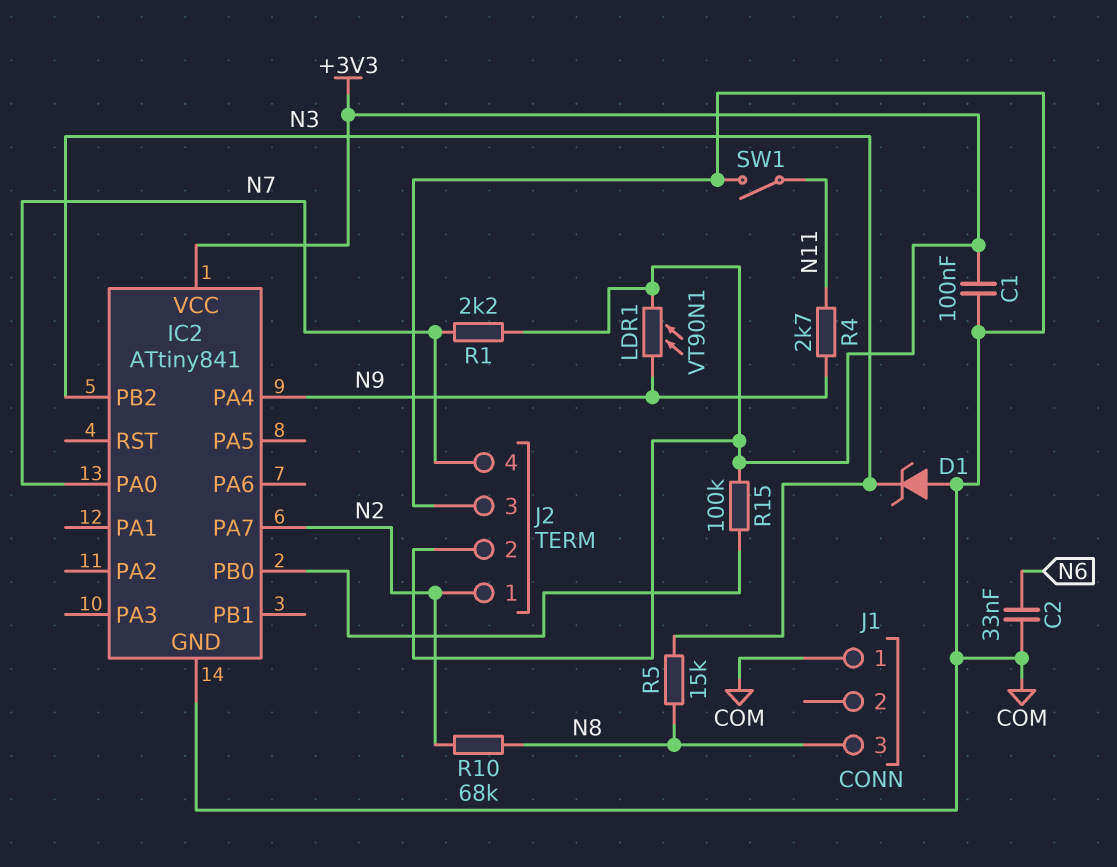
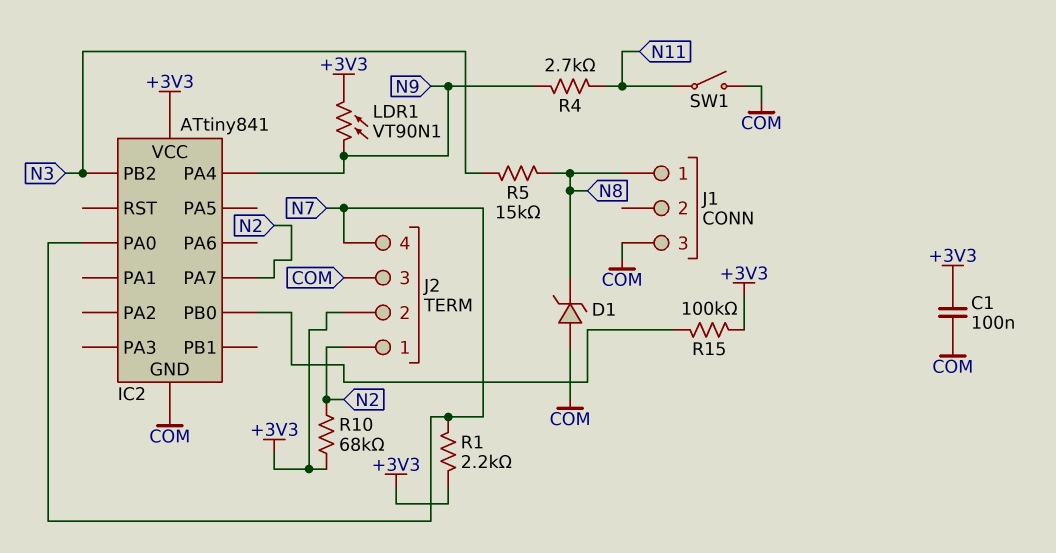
C2: 33nF (COM, N6) -> none
D1: zener (A COM, K N3) -> zener (A COM, K N8)
J1 pin 1: COM -> N8
J1 pin 3: N8 -> COM
R10: 68k (N2, N8) -> 68k (+3V3, N2)

